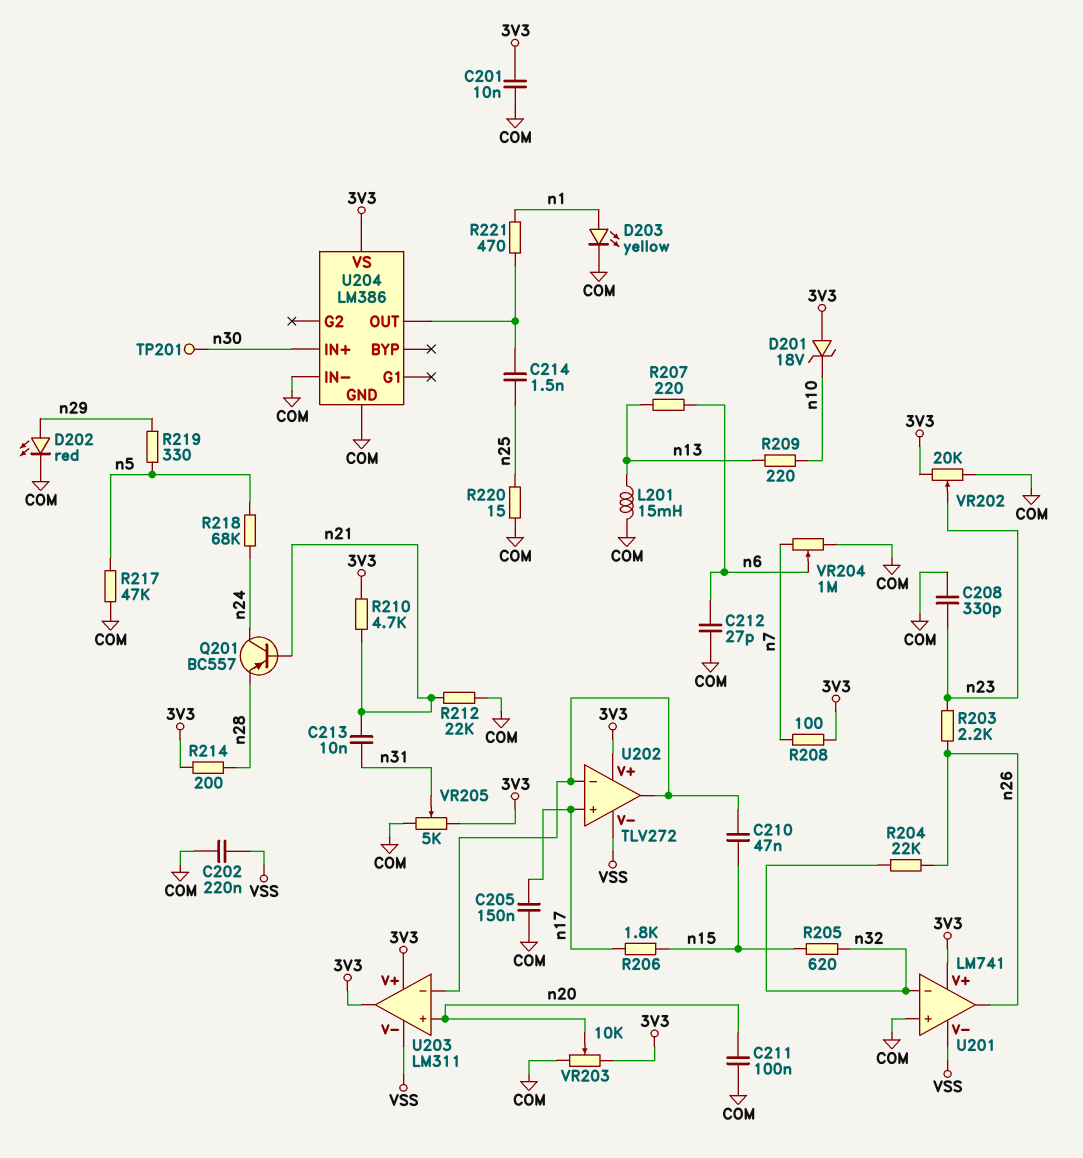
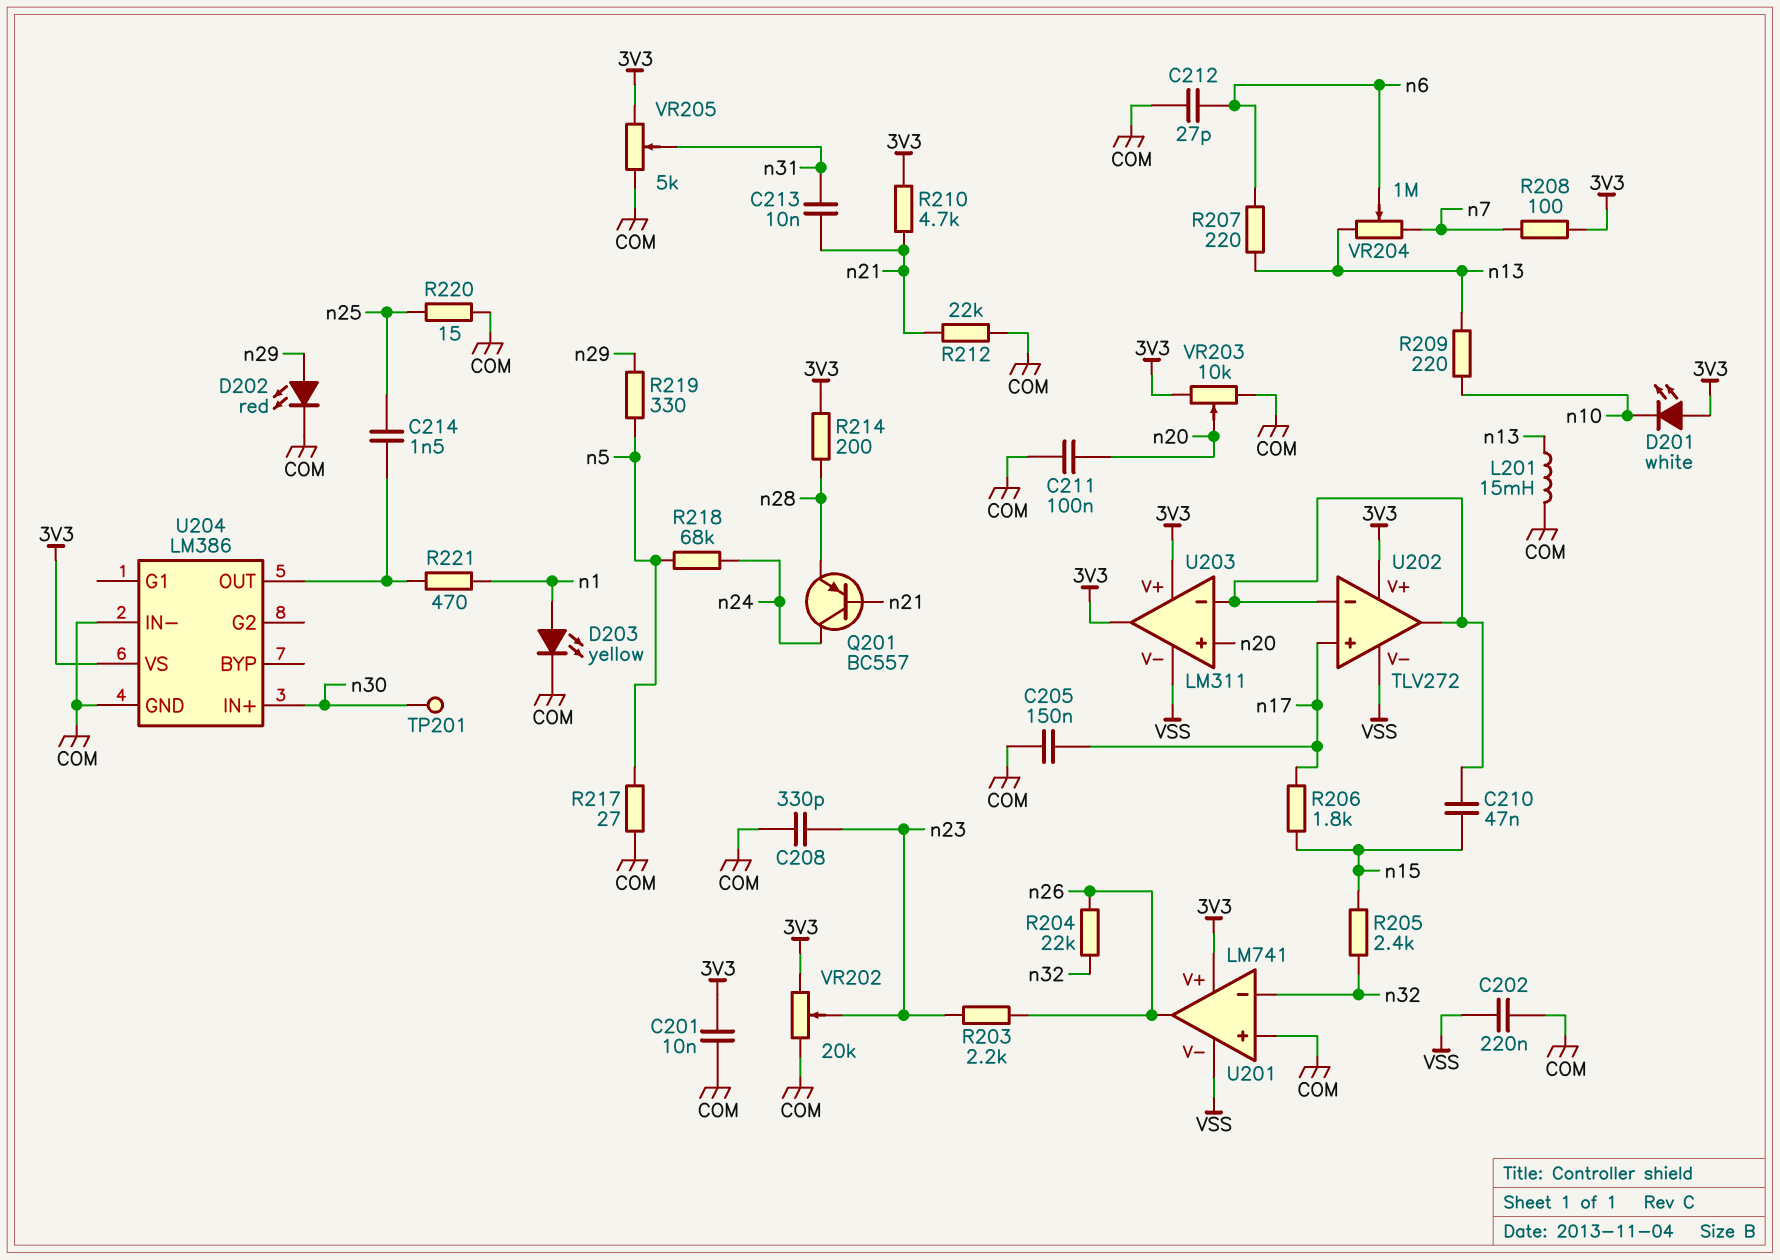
D201: zener 18V (A 3V3, K n10) -> LED white (A 3V3, K n10)
R205: 620 (n15, n32) -> 2.4k (n15, n32)
R217: 47k (COM, n5) -> 27 (COM, n5)
VR204: 1M (COM, n7, wiper n6) -> 1M (n7, n13, wiper n6)

